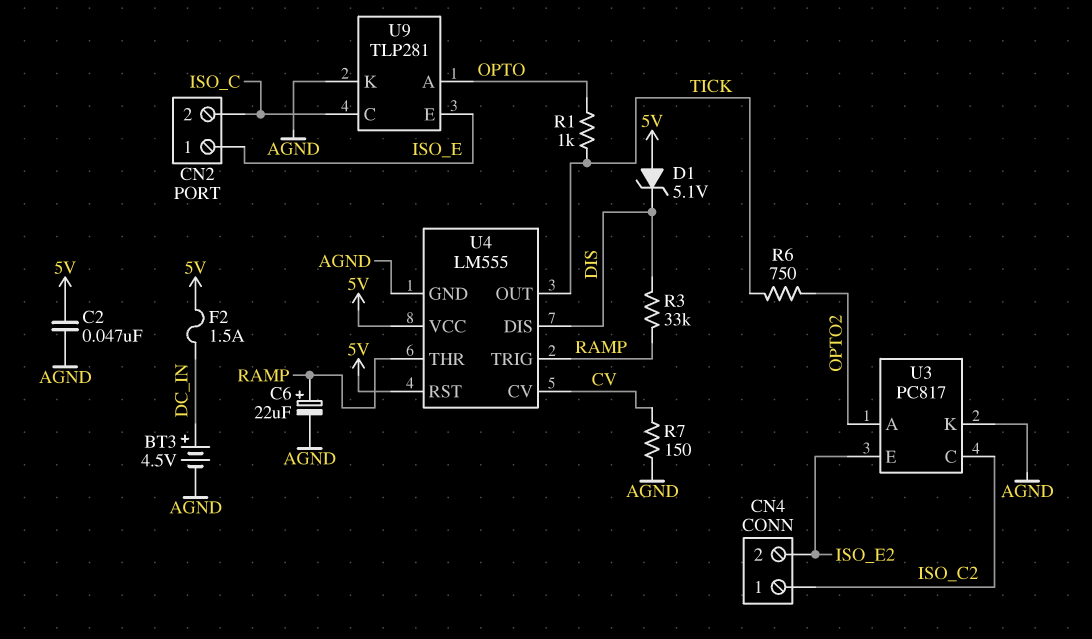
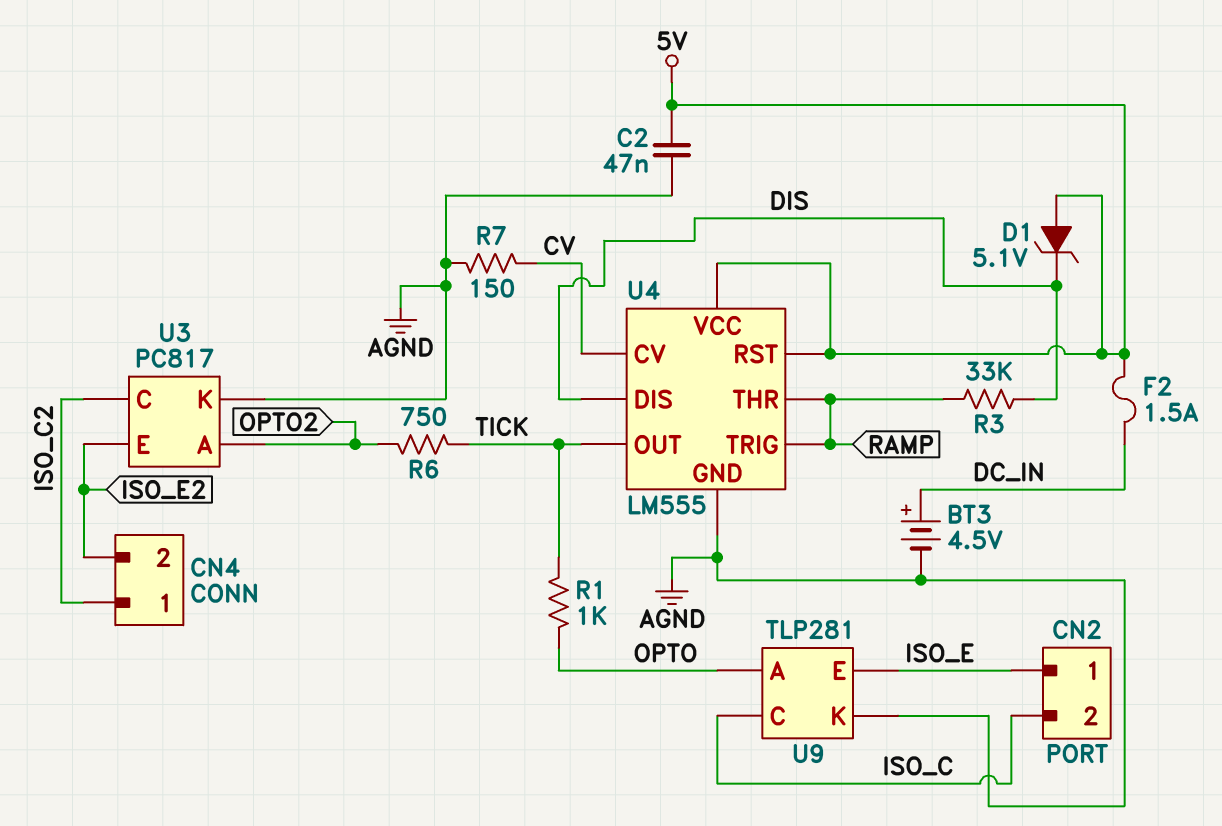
C6: 22uF (plus RAMP, minus AGND) -> none

